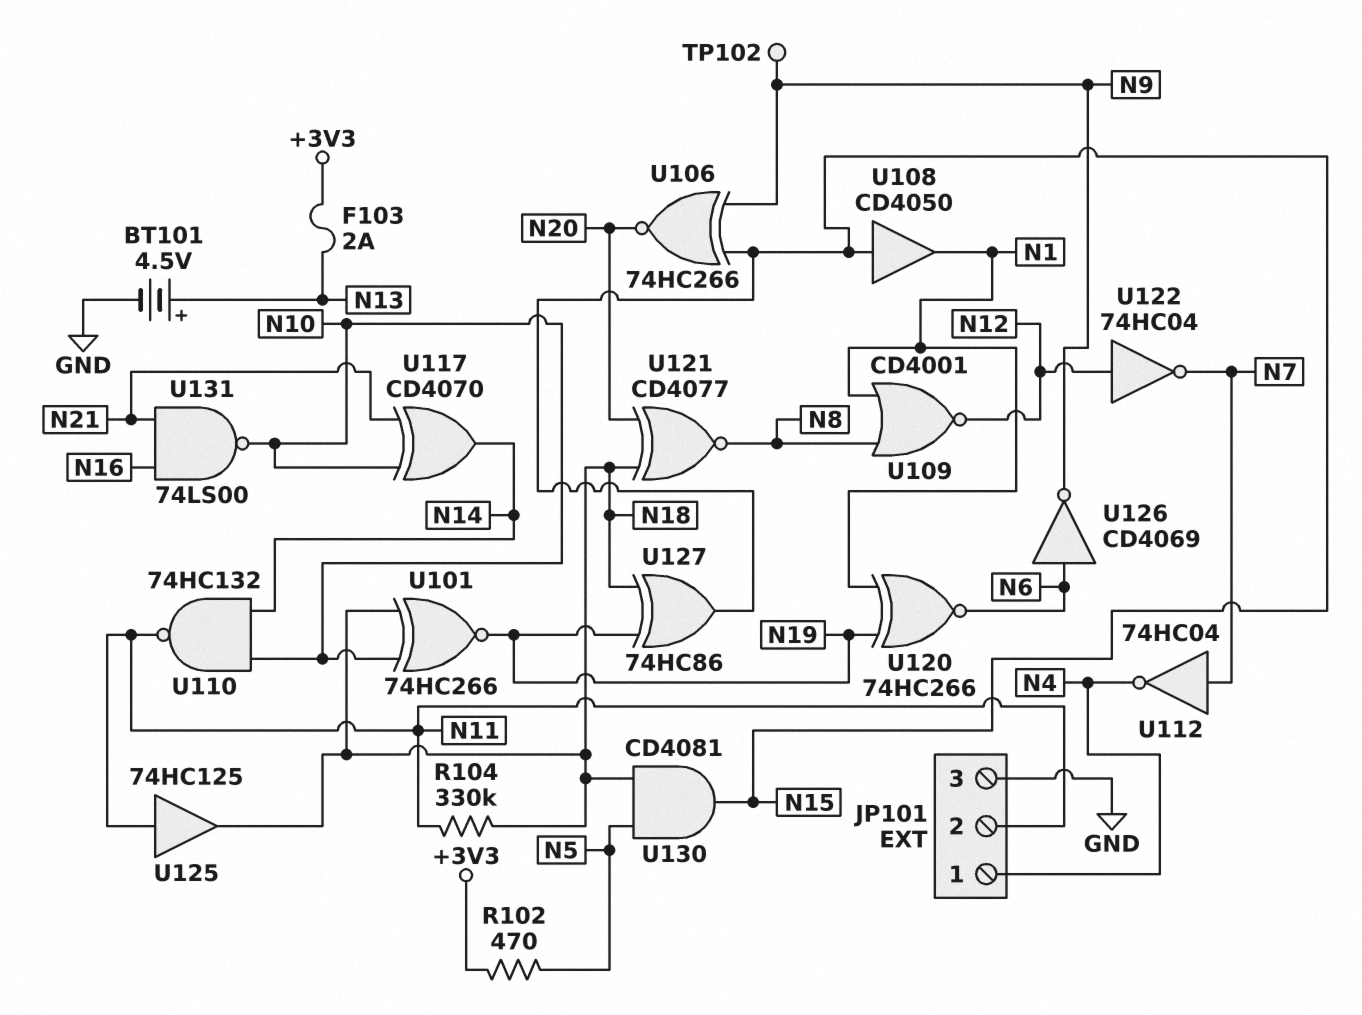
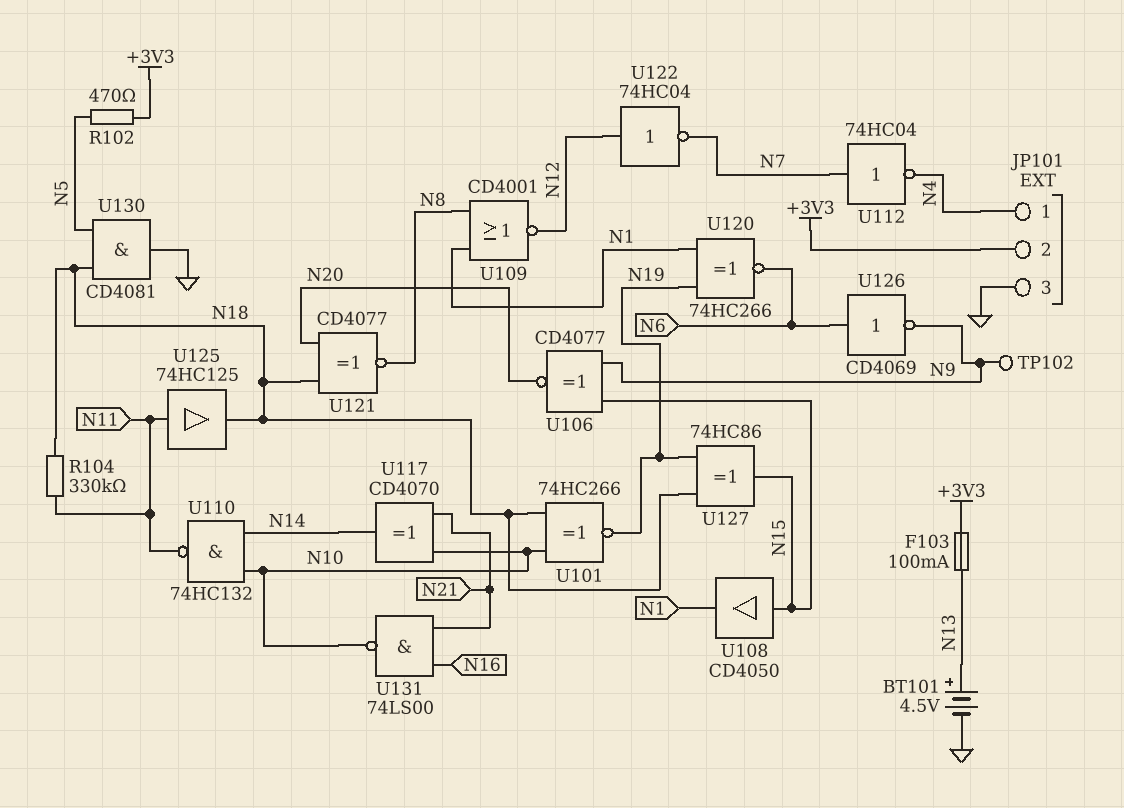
F103: 2A (+3V3, N13) -> 100mA (+3V3, N13)
JP101 pin 2: N11 -> +3V3
U106: XNOR 74HC266 (in N9, in N15, out N20) -> XNOR CD4077 (in N9, in N15, out N20)
U130: AND CD4081 (in N5, in N18, out N15) -> AND CD4081 (in N5, in N18, out GND)

